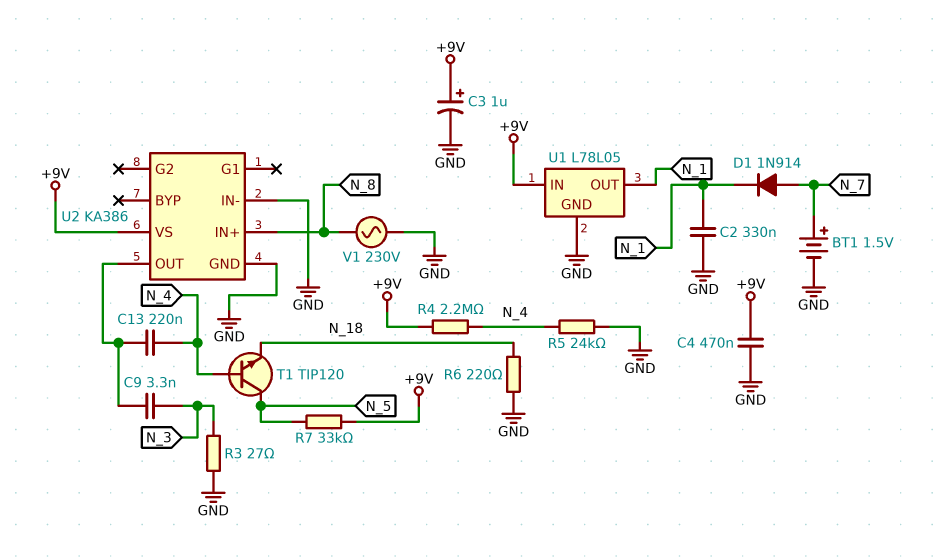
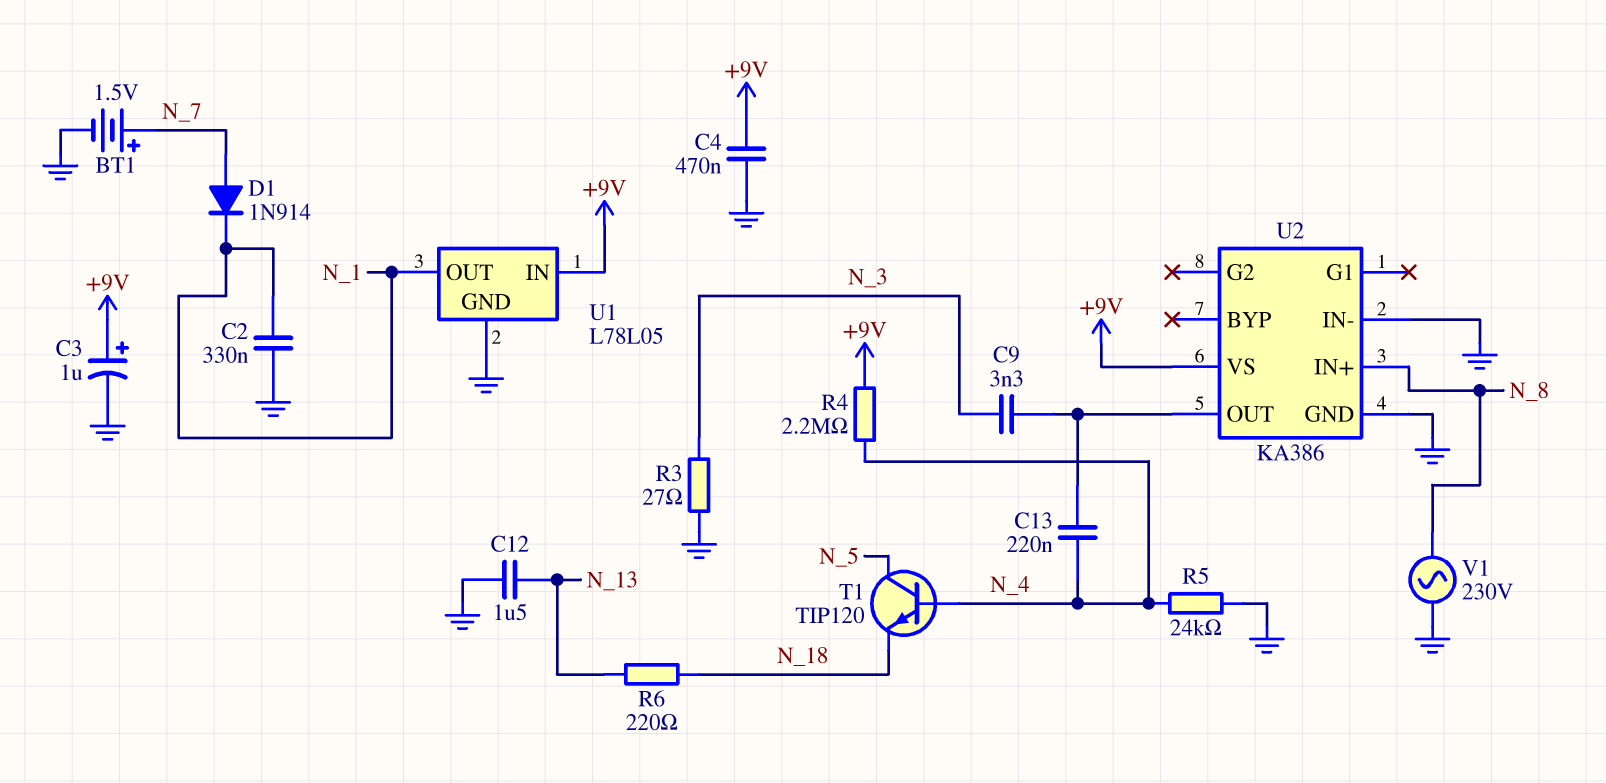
C12: none -> 1.5uF (GND, N_13)
R6: 220 (GND, N_18) -> 220 (N_13, N_18)
R7: 33k (+9V, N_5) -> none

